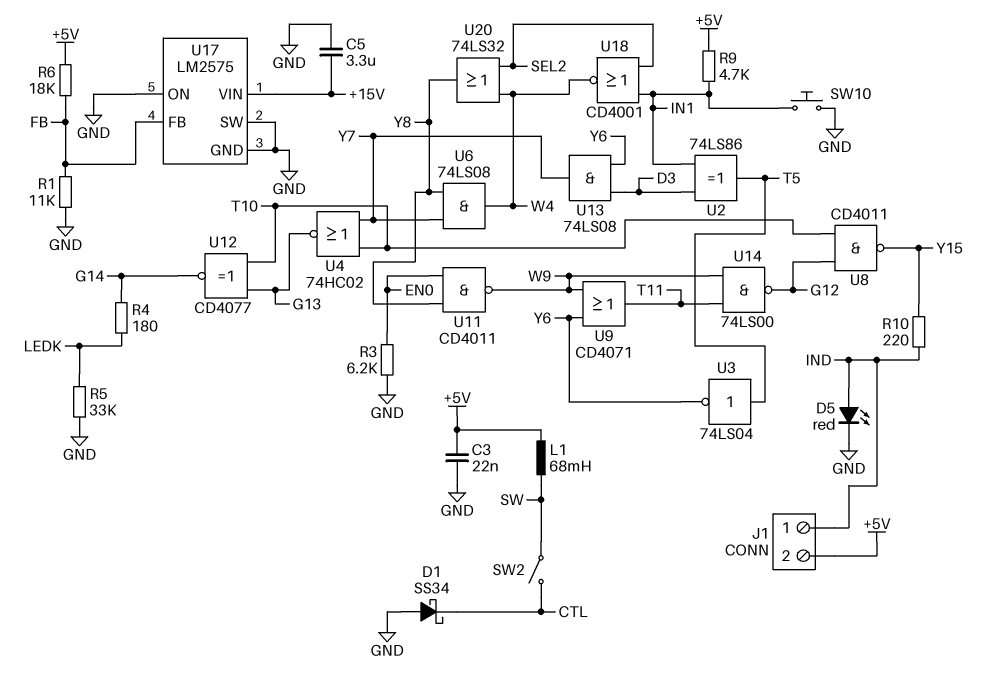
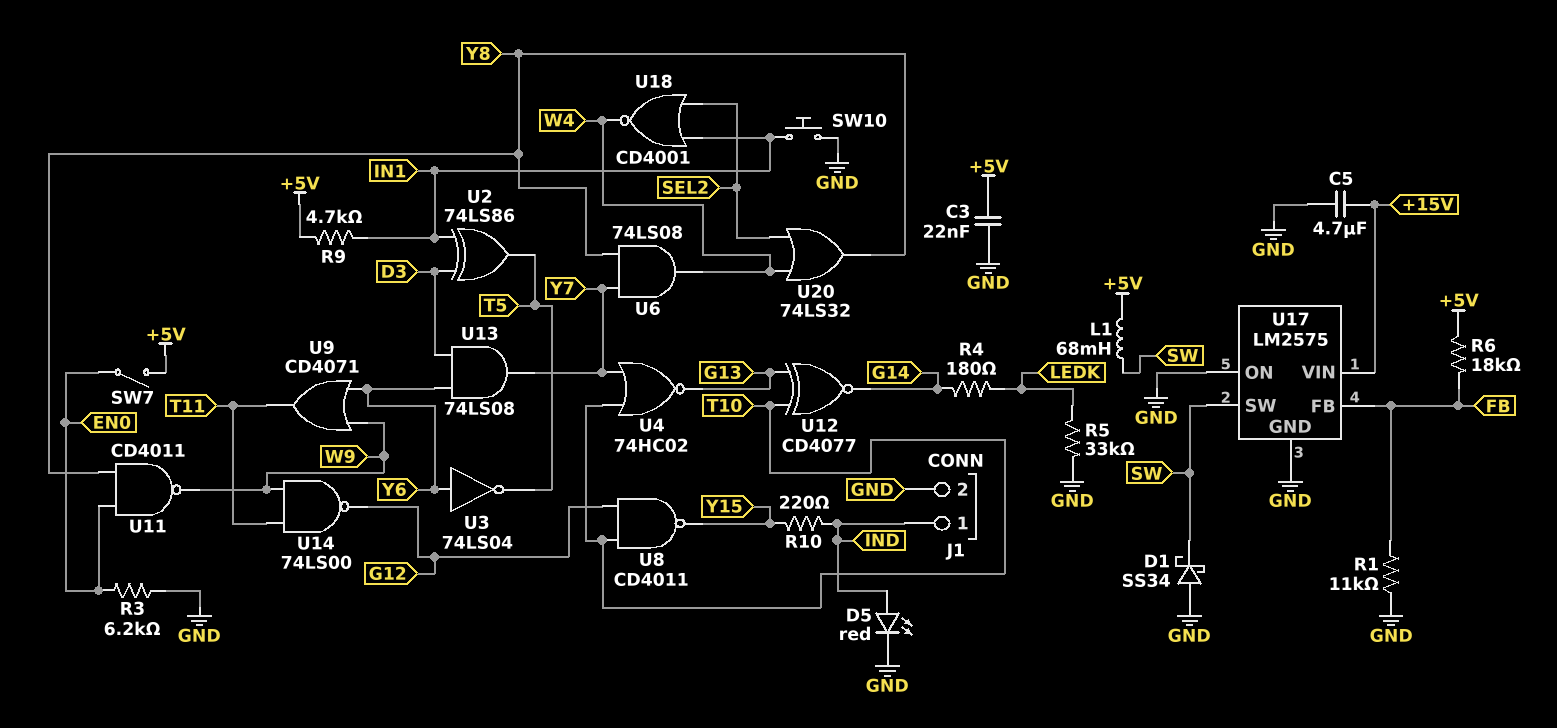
C5: 3.3uF (+15V, GND) -> 4.7uF (+15V, GND)
D1: schottky SS34 (A GND, K CTL) -> schottky SS34 (A GND, K SW)
J1 pin 2: +5V -> GND
SW2: switch (CTL, SW) -> none
SW7: none -> switch (+5V, EN0)
U3: NOT 74LS04 (in T5, out Y6) -> NOT 74LS04 (in Y6, out T5)
U17 pin SW: GND -> SW

